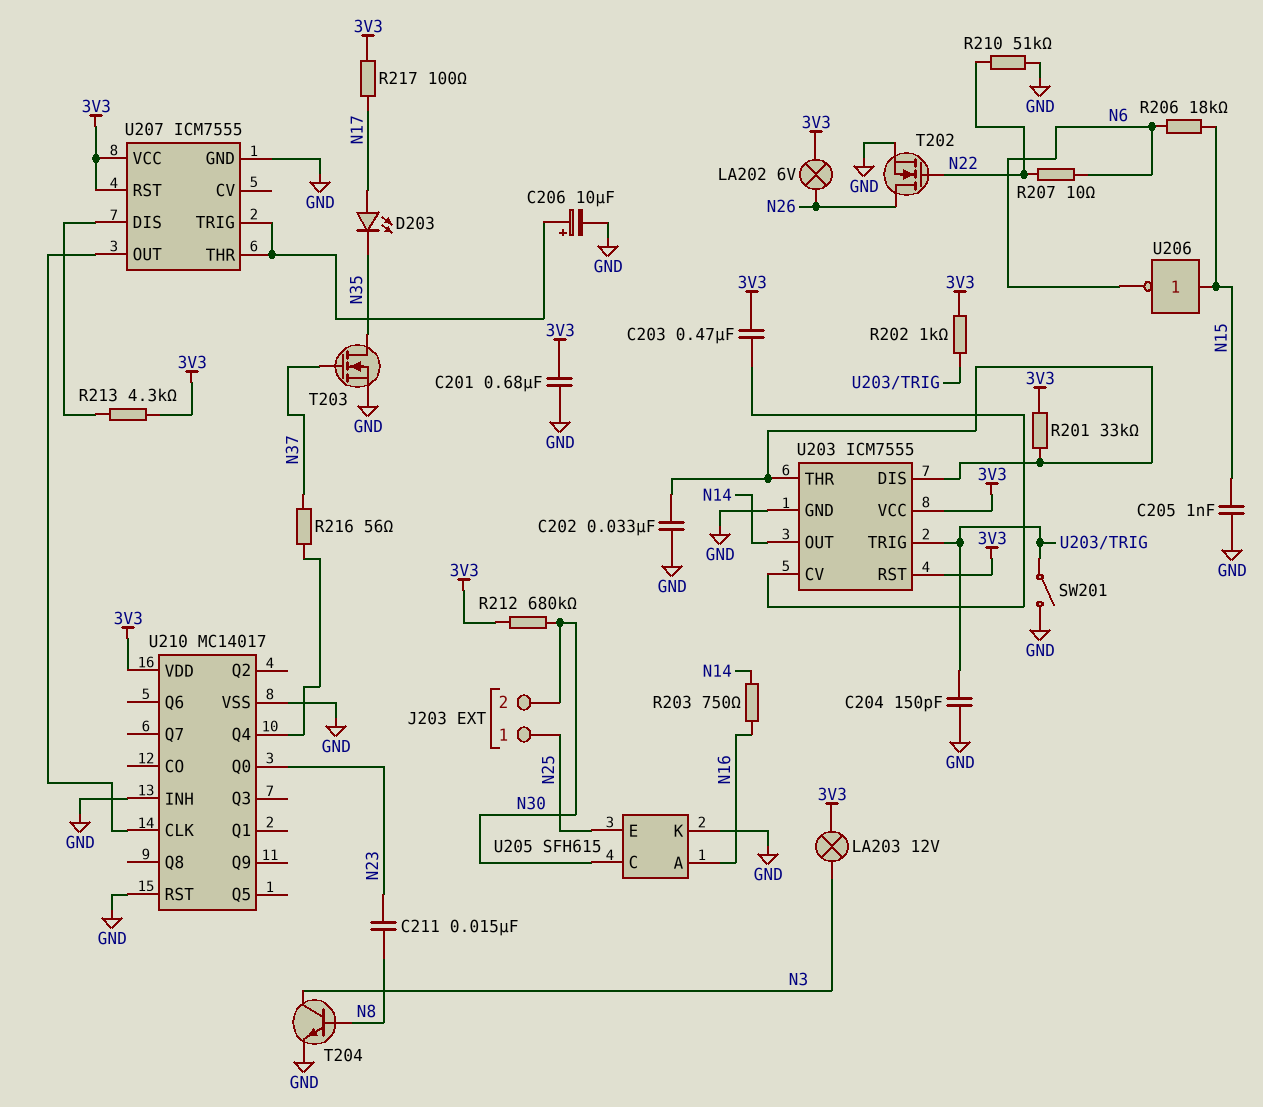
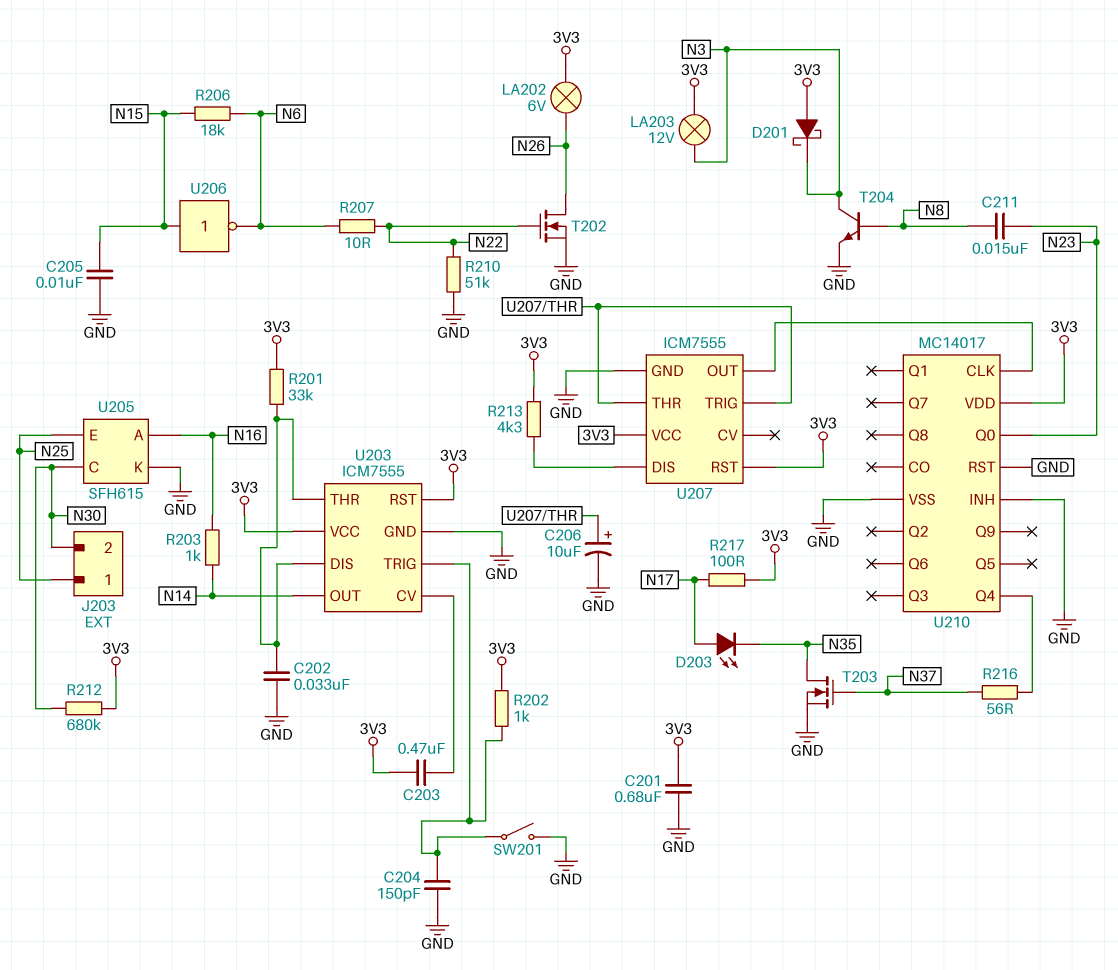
C205: 1nF (GND, N15) -> 10nF (GND, N15)
D201: none -> schottky (A 3V3, K N3)
R203: 750 (N14, N16) -> 1k (N14, N16)

